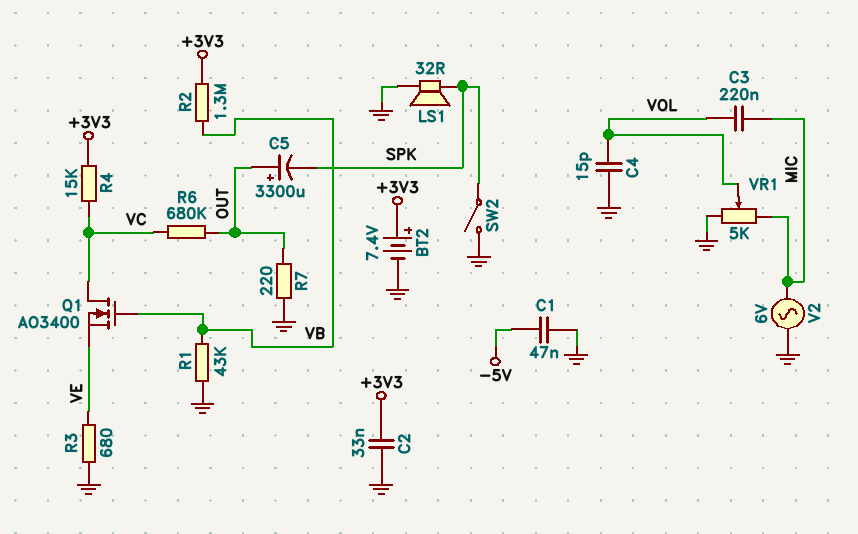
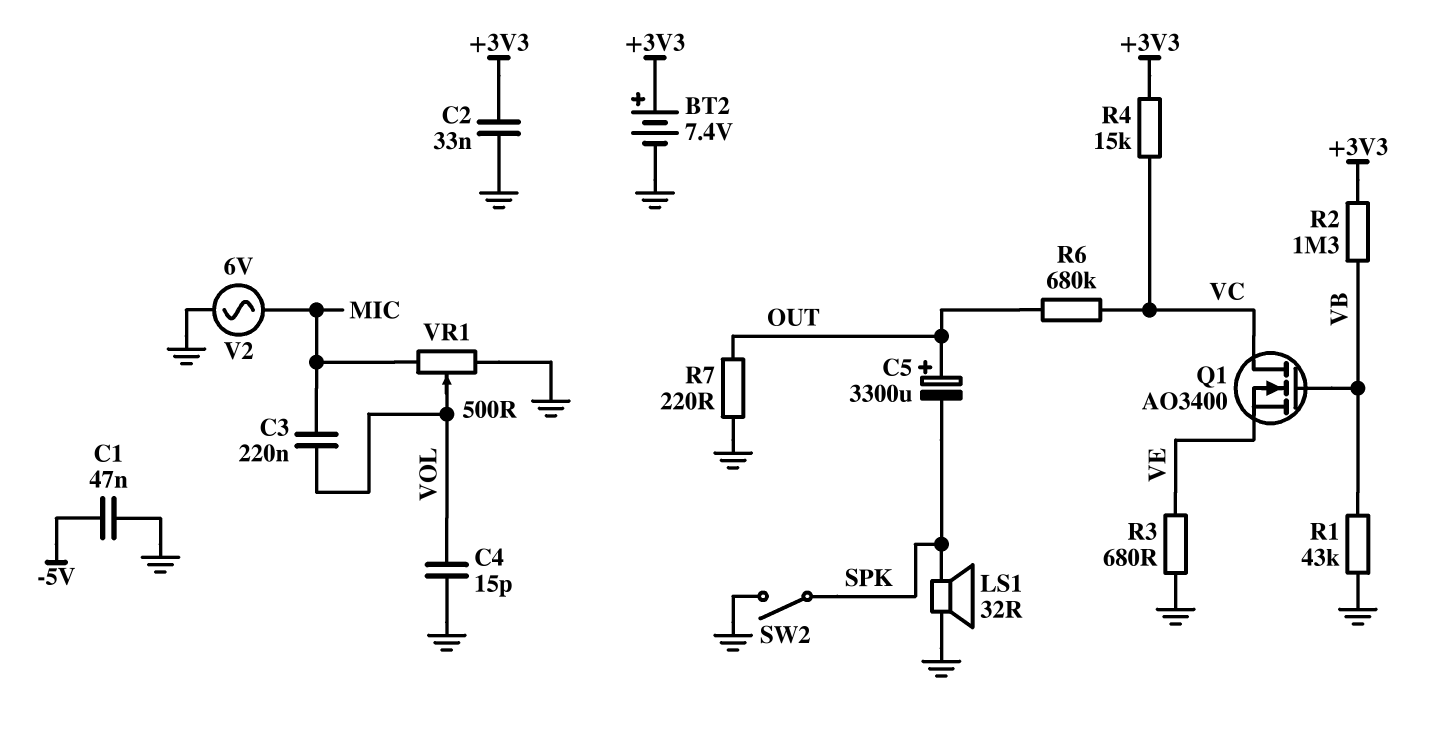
VR1: 5k (GND, MIC, wiper VOL) -> 500 (GND, MIC, wiper VOL)

